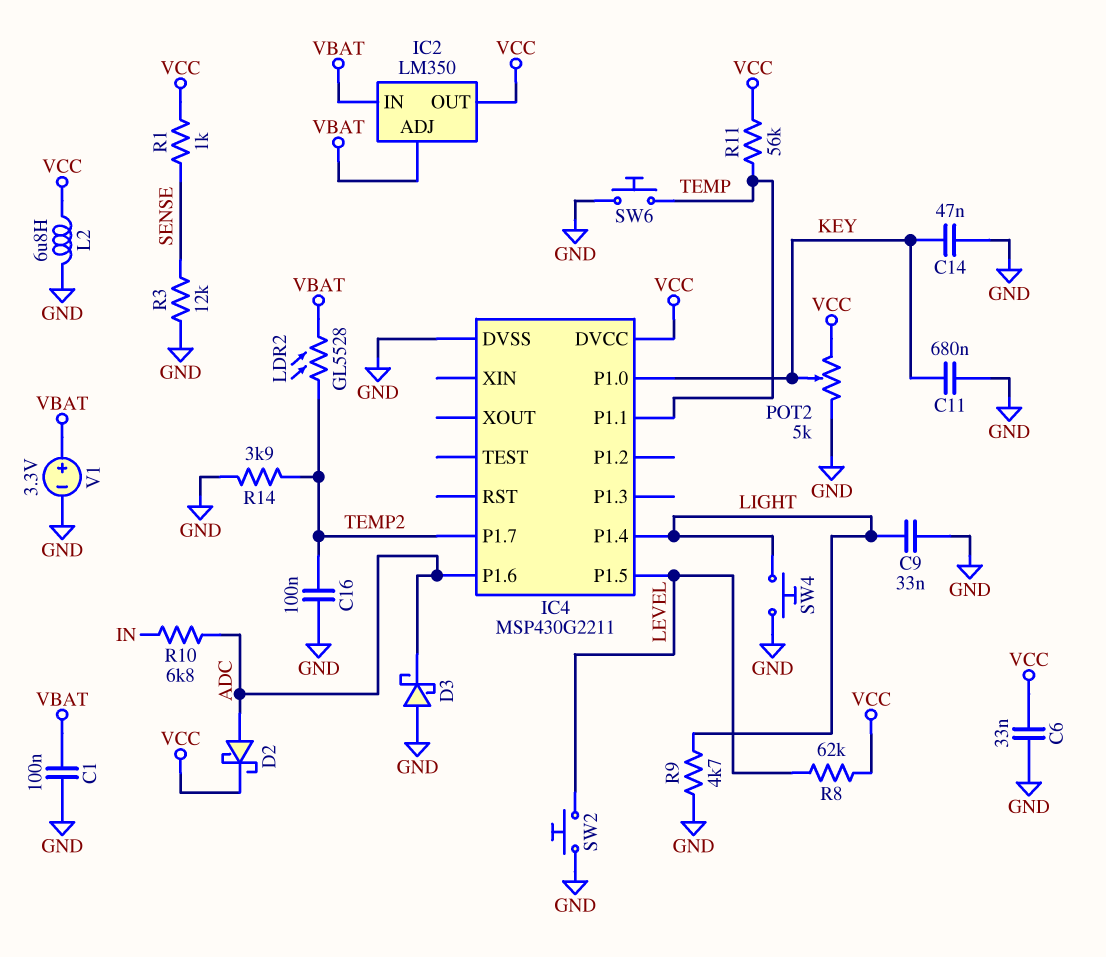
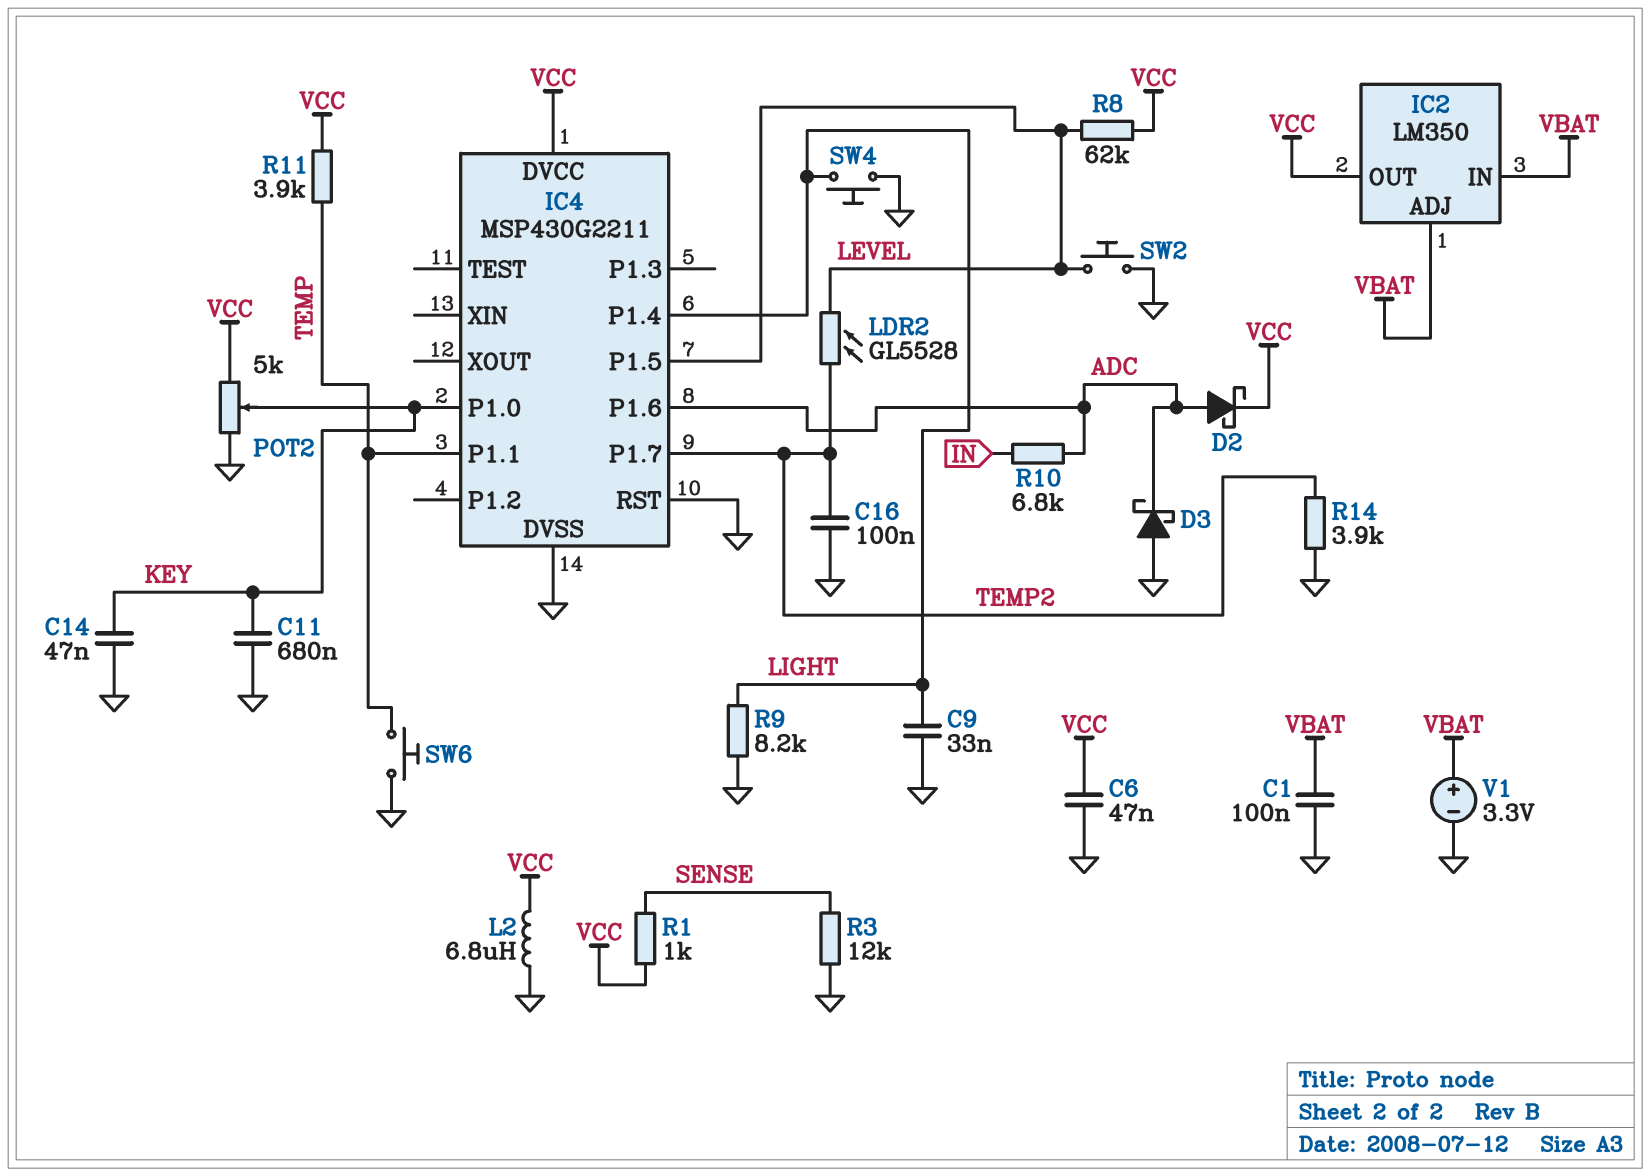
C6: 33nF (GND, VCC) -> 47nF (GND, VCC)
IC4 pin RST: none -> GND
LDR2: GL5528 (TEMP2, VBAT) -> GL5528 (LEVEL, TEMP2)
R9: 4.7k (GND, LIGHT) -> 8.2k (GND, LIGHT)
R11: 56k (TEMP, VCC) -> 3.9k (TEMP, VCC)

